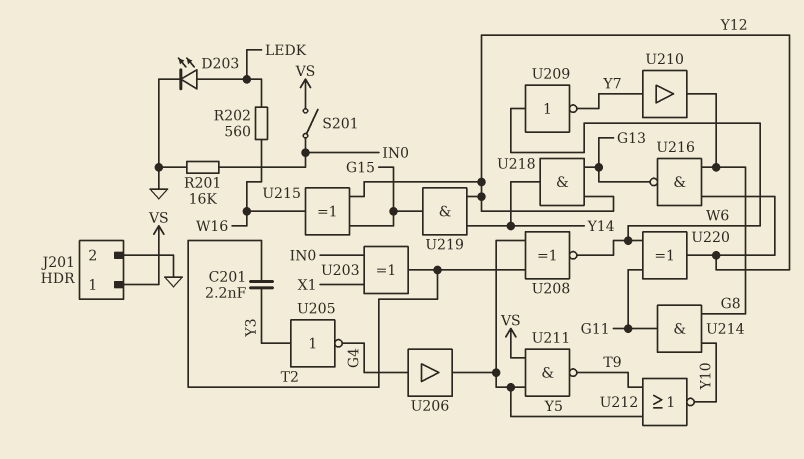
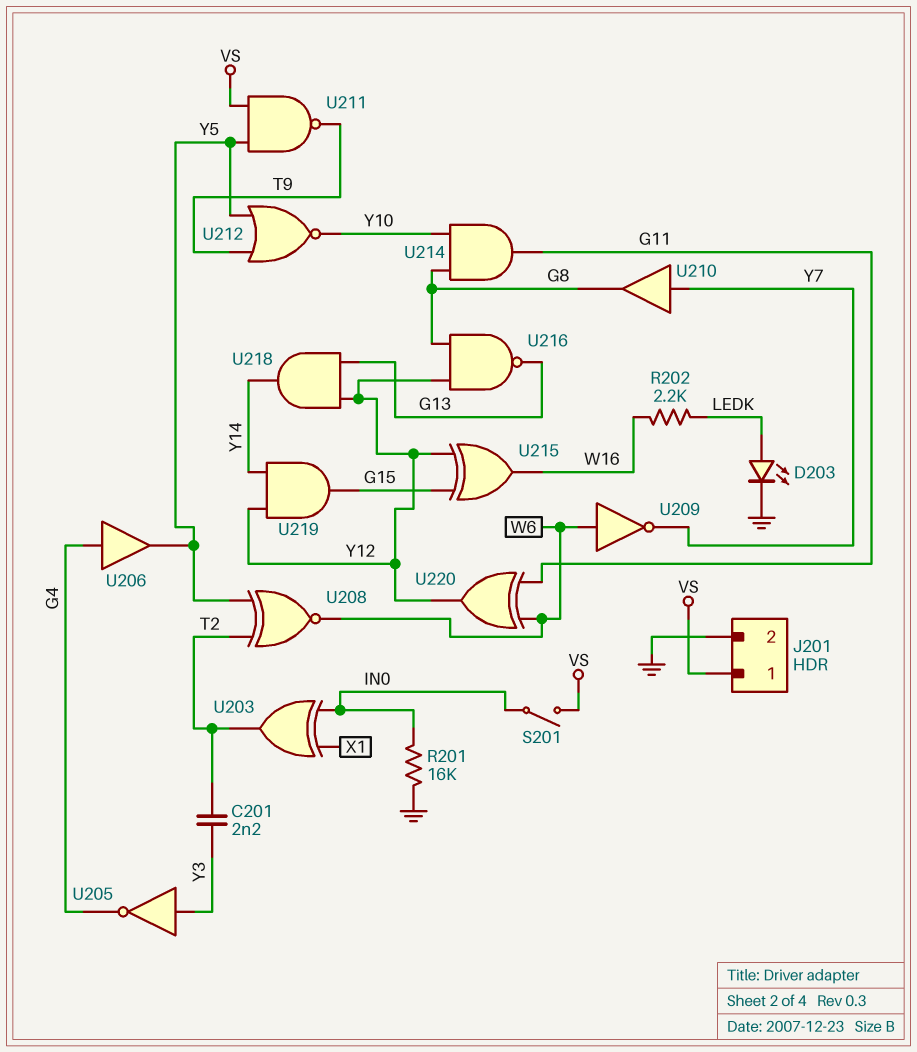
R202: 560 (LEDK, W16) -> 2.2k (LEDK, W16)

